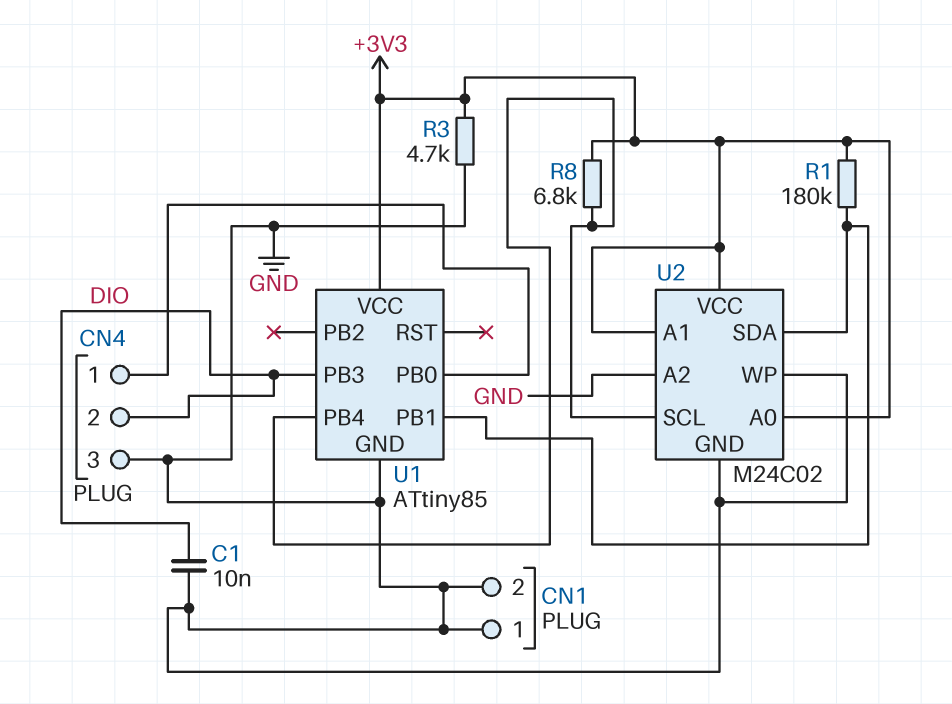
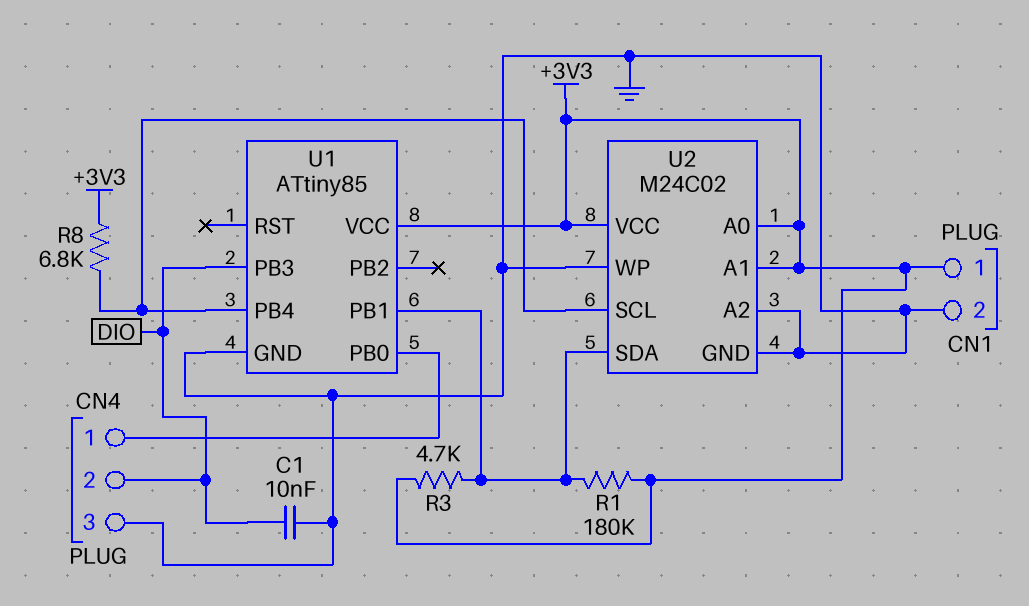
CN1 pin 1: GND -> +3V3
R3: 4.7k (+3V3, GND) -> 4.7k (+3V3, U1/PB1)

